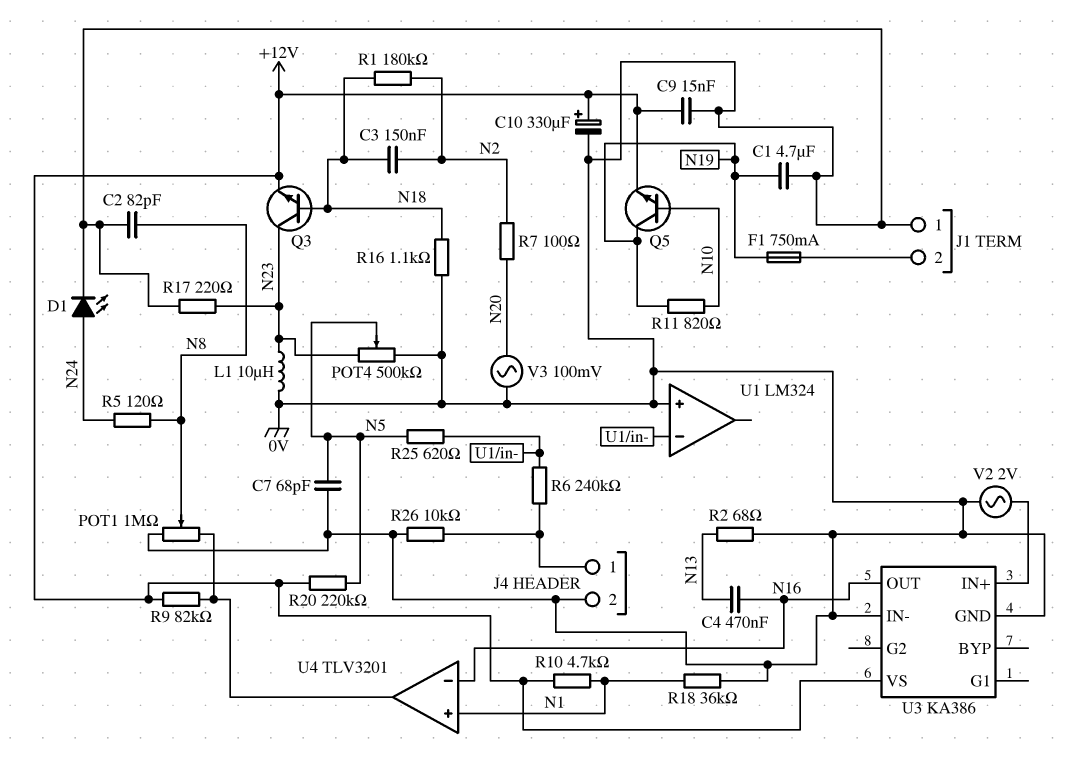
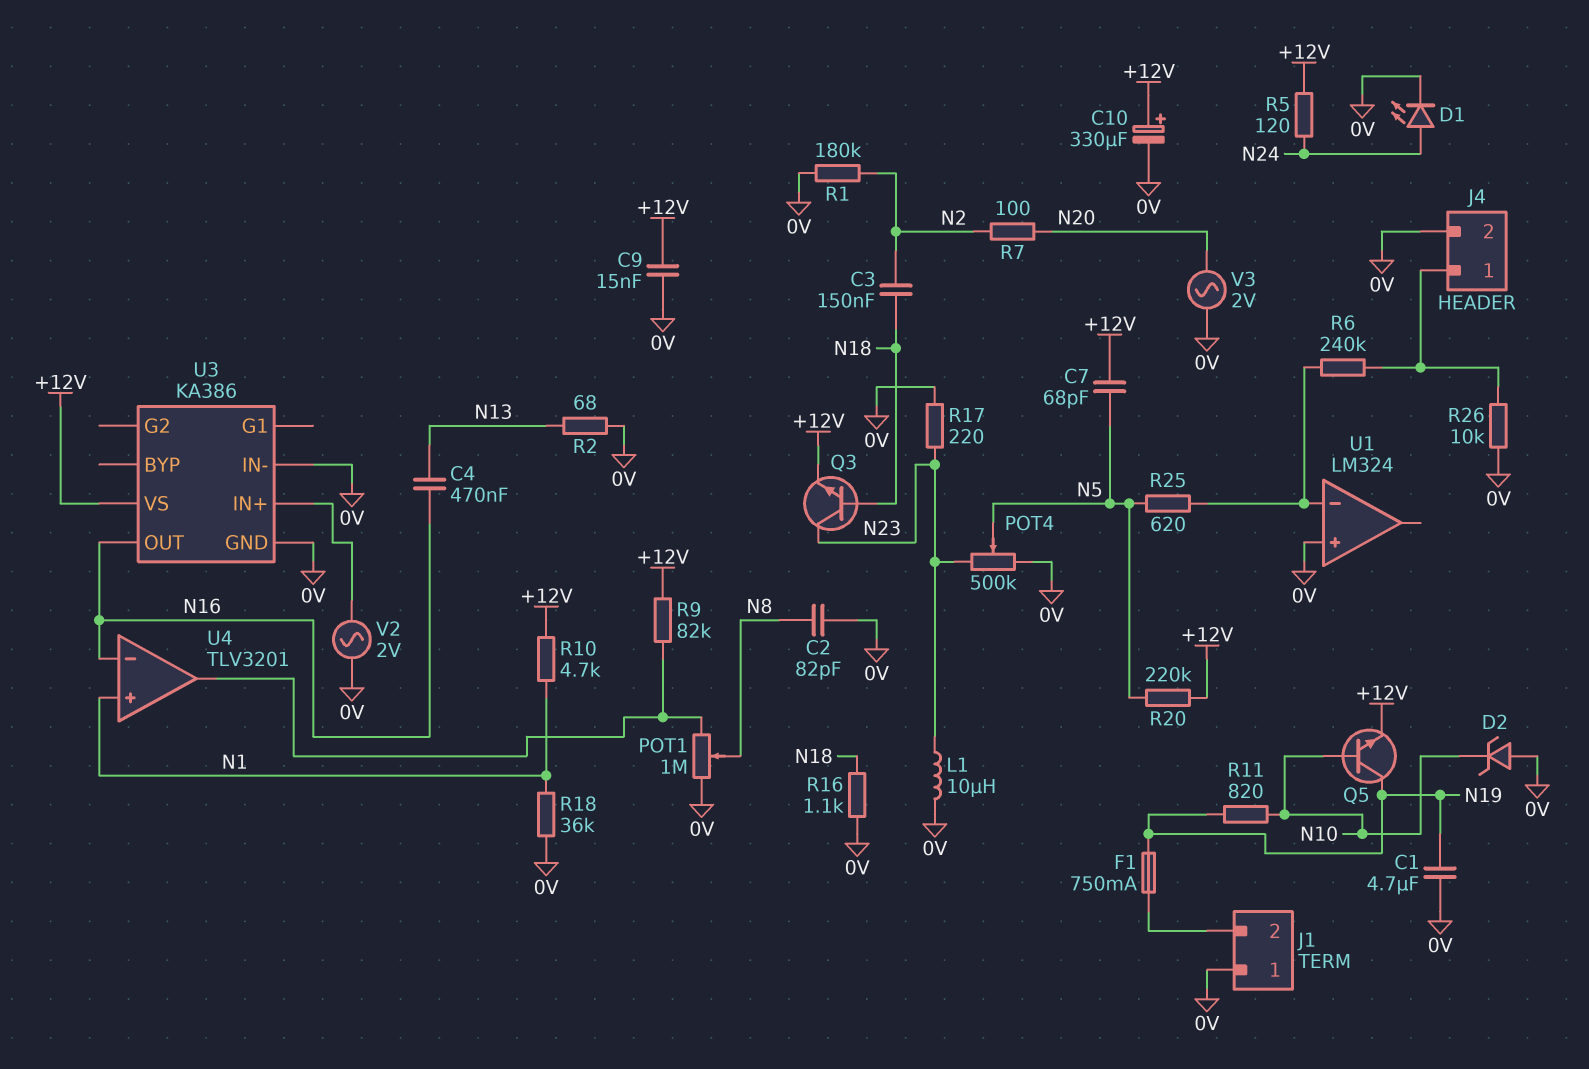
C7: 68pF (0V, N5) -> 68pF (+12V, N5)
D2: none -> zener (A 0V, K N10)
R1: 180k (N2, N18) -> 180k (0V, N2)
R5: 120 (N8, N24) -> 120 (+12V, N24)
V3: AC 100mV (0V, N20) -> AC 2V (0V, N20)

